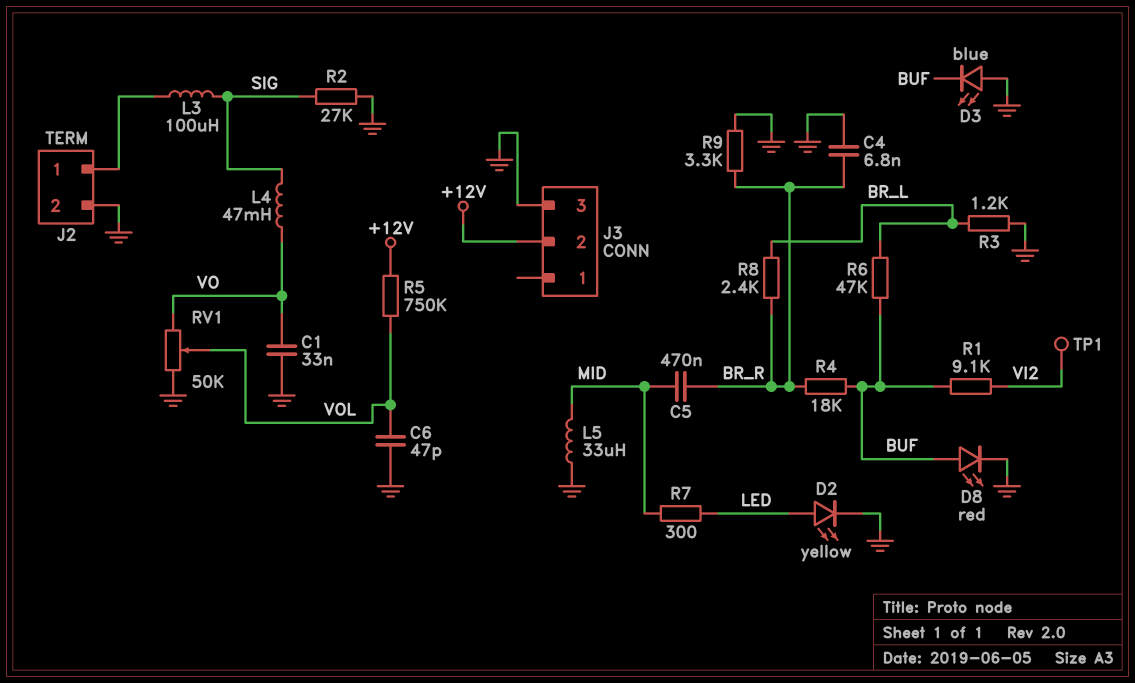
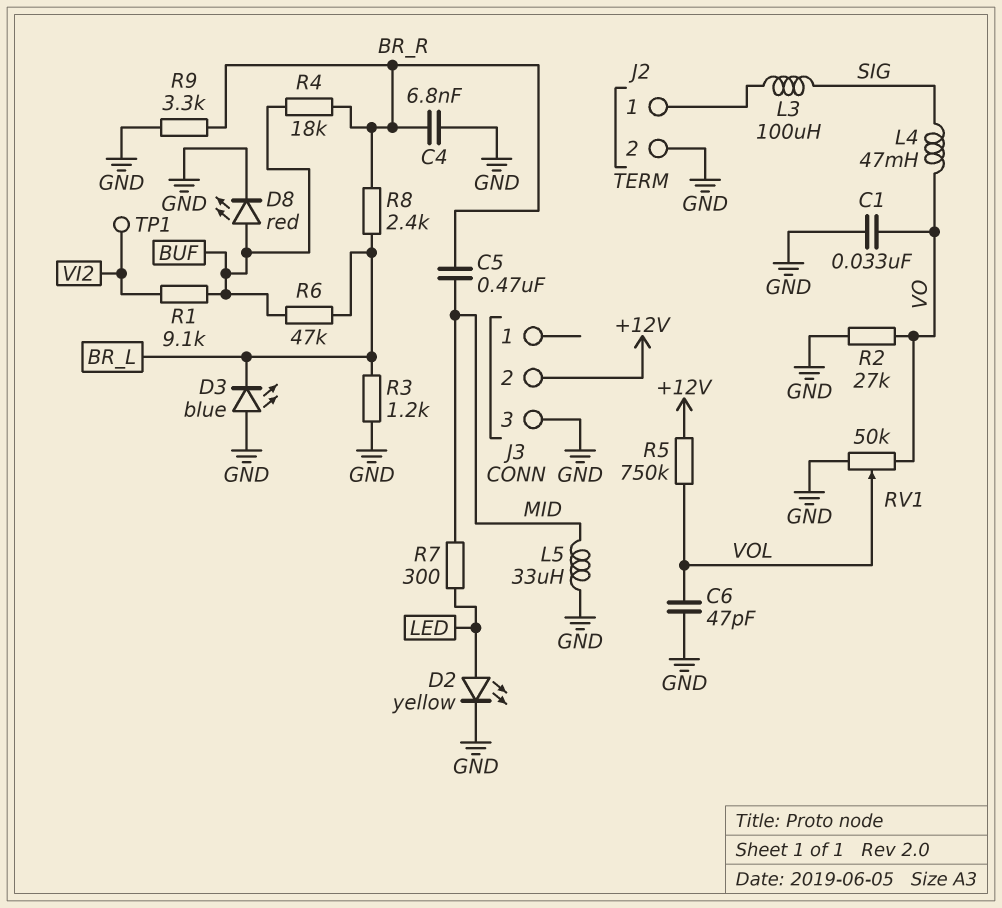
D3: LED blue (A GND, K BUF) -> LED blue (A GND, K BR_L)
R2: 27k (GND, SIG) -> 27k (GND, VO)

